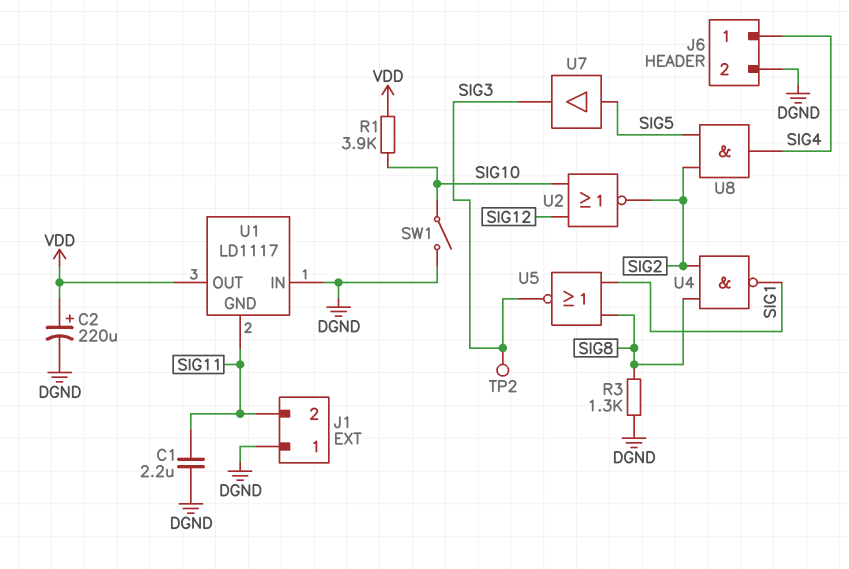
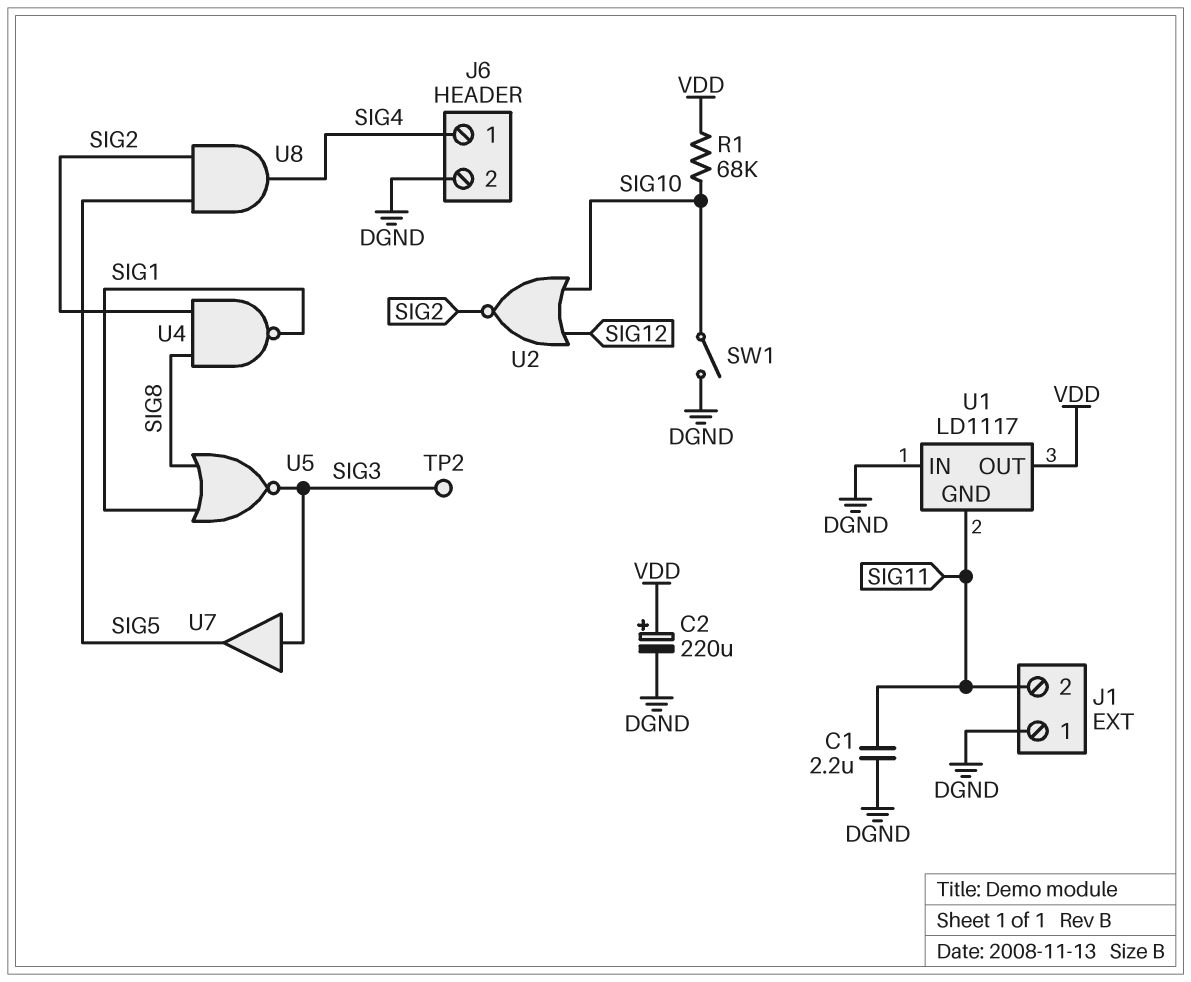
R1: 3.9k (SIG10, VDD) -> 68k (SIG10, VDD)
R3: 1.3k (DGND, SIG8) -> none
U7: buffer (in SIG5, out SIG3) -> buffer (in SIG3, out SIG5)

